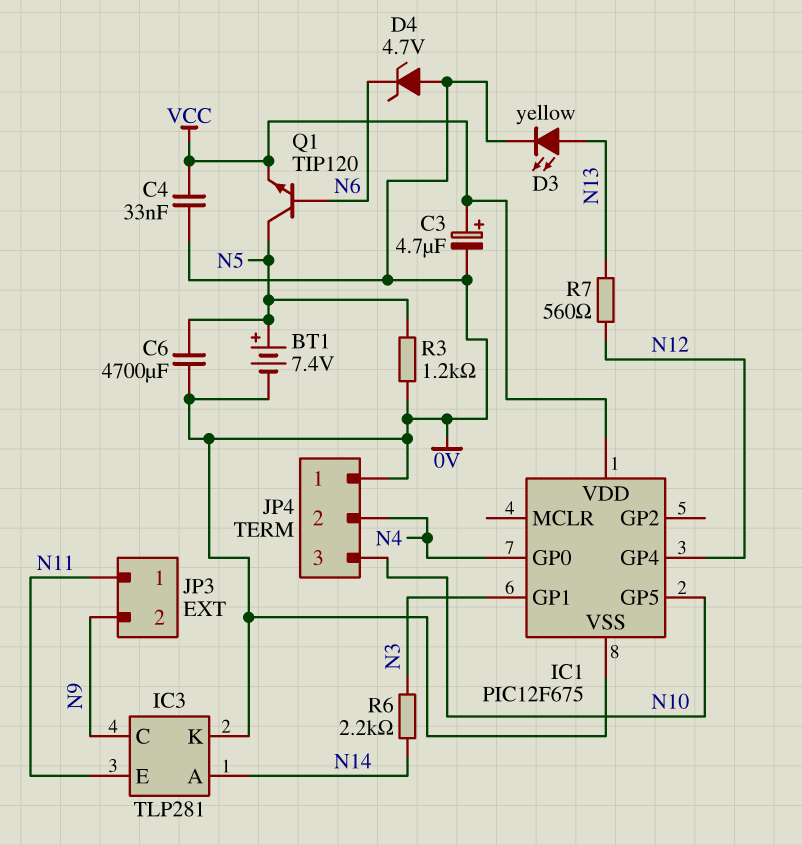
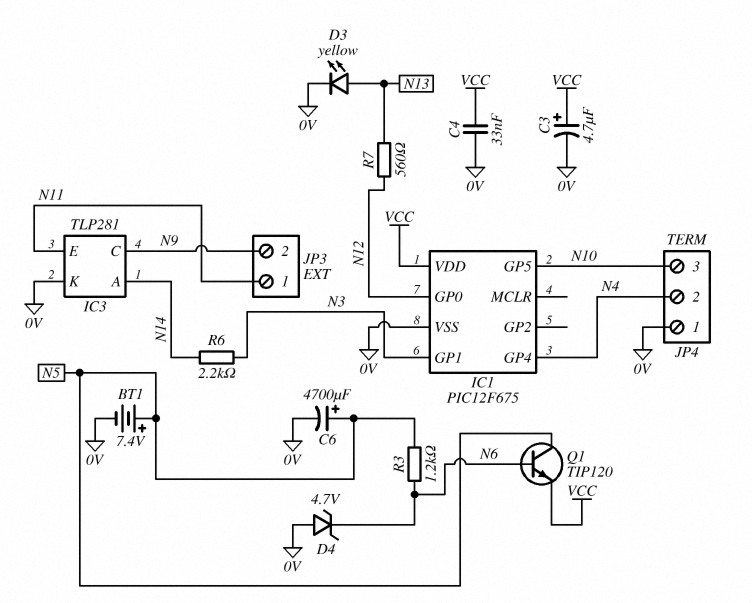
C6: 4700uF (0V, N5) -> 4700uF (plus N5, minus 0V)
IC1 pin GP0: N4 -> N12
IC1 pin GP4: N12 -> N4
R3: 1.2k (0V, N5) -> 1.2k (N5, N6)

